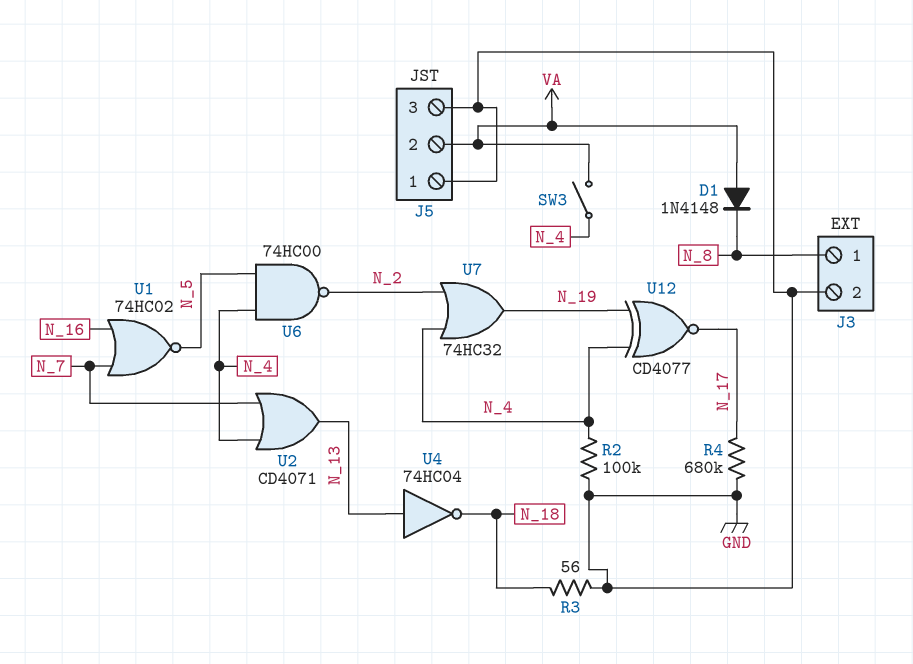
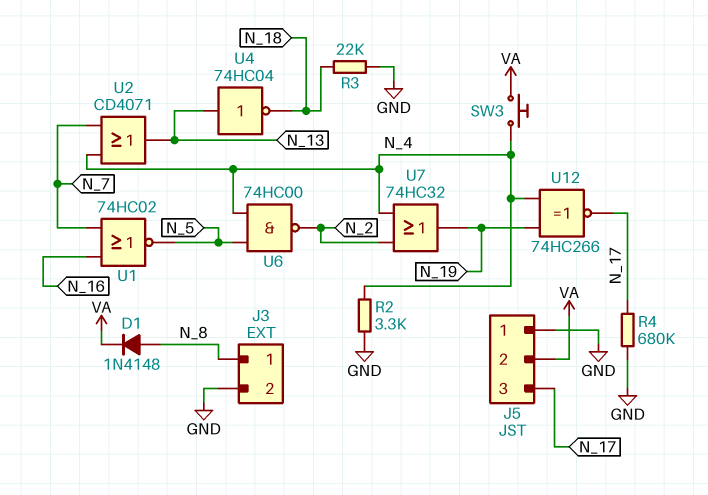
D1: diode 1N4148 (A VA, K N_8) -> diode 1N4148 (A N_8, K VA)
J5 pin 3: GND -> N_17
R2: 100k (GND, N_4) -> 3.3k (GND, N_4)
R3: 56 (GND, N_18) -> 22k (GND, N_18)
SW3: switch (N_4, VA) -> button (N_4, VA)
U12: XNOR CD4077 (in N_4, in N_19, out N_17) -> XNOR 74HC266 (in N_4, in N_19, out N_17)

